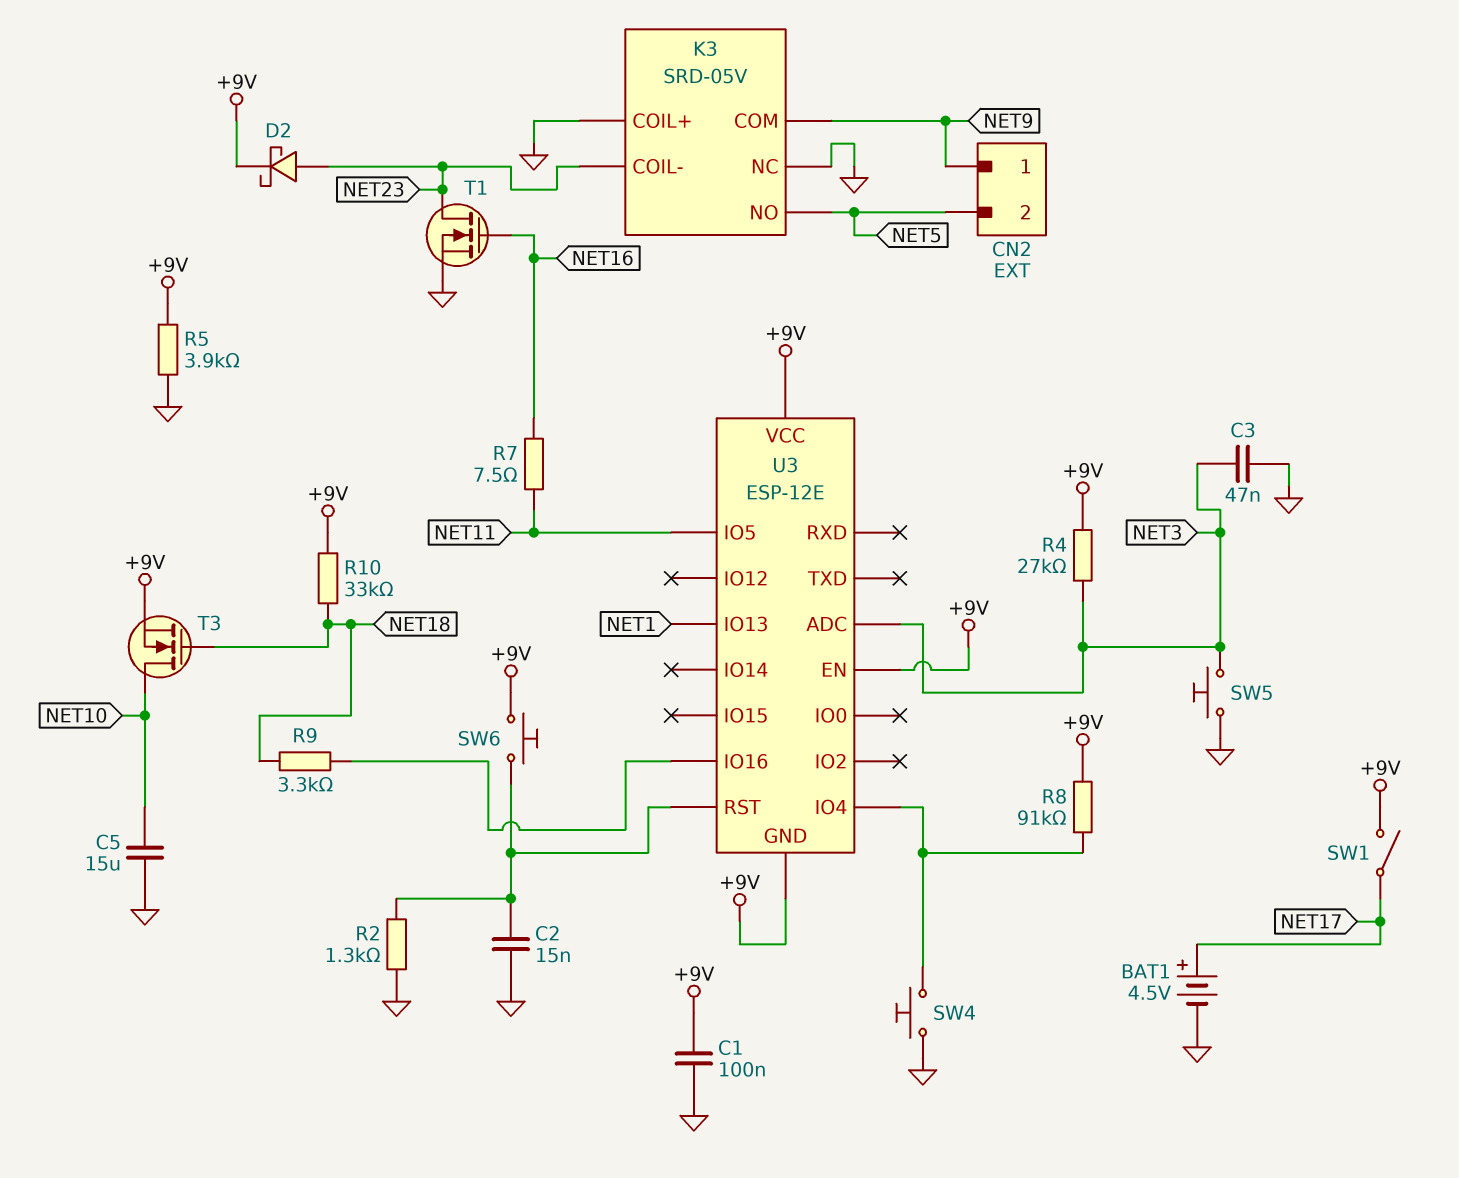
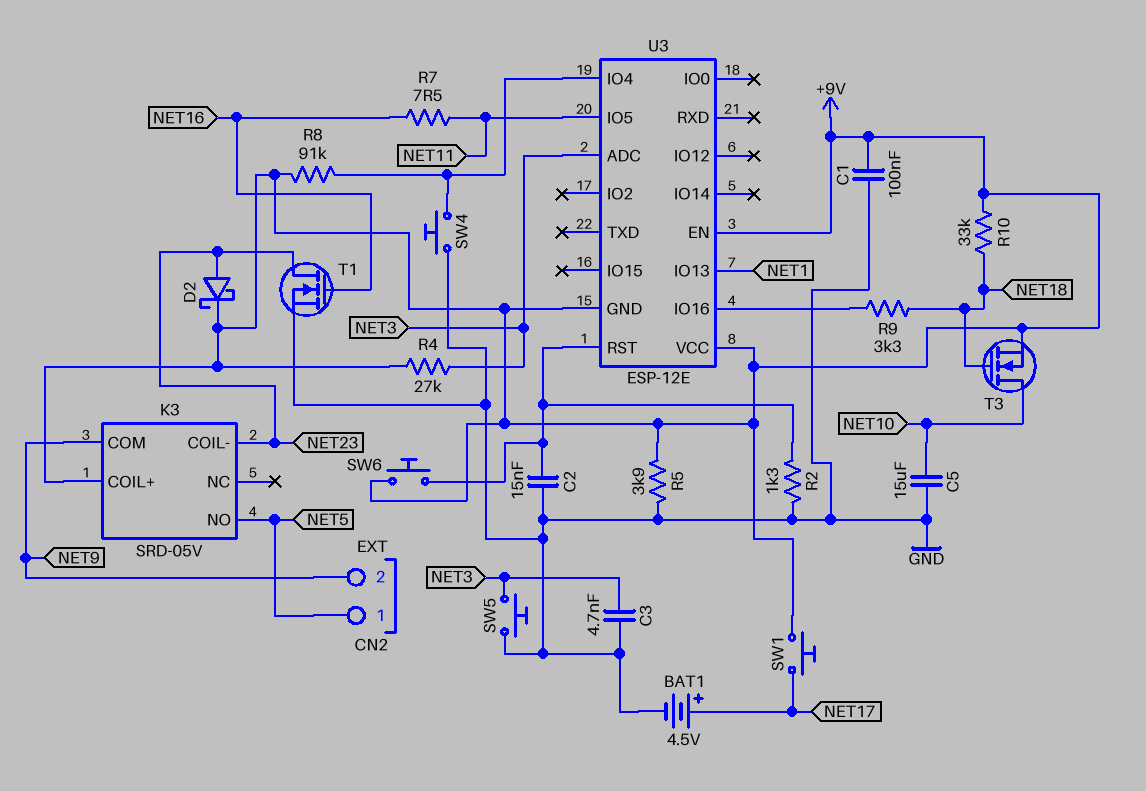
C3: 47nF (GND, NET3) -> 4.7nF (GND, NET3)
CN2 pin 1: NET9 -> NET5
CN2 pin 2: NET5 -> NET9
K3 pin COIL+: GND -> +9V
K3 pin NC: GND -> none
SW1: switch (+9V, NET17) -> button (+9V, NET17)

